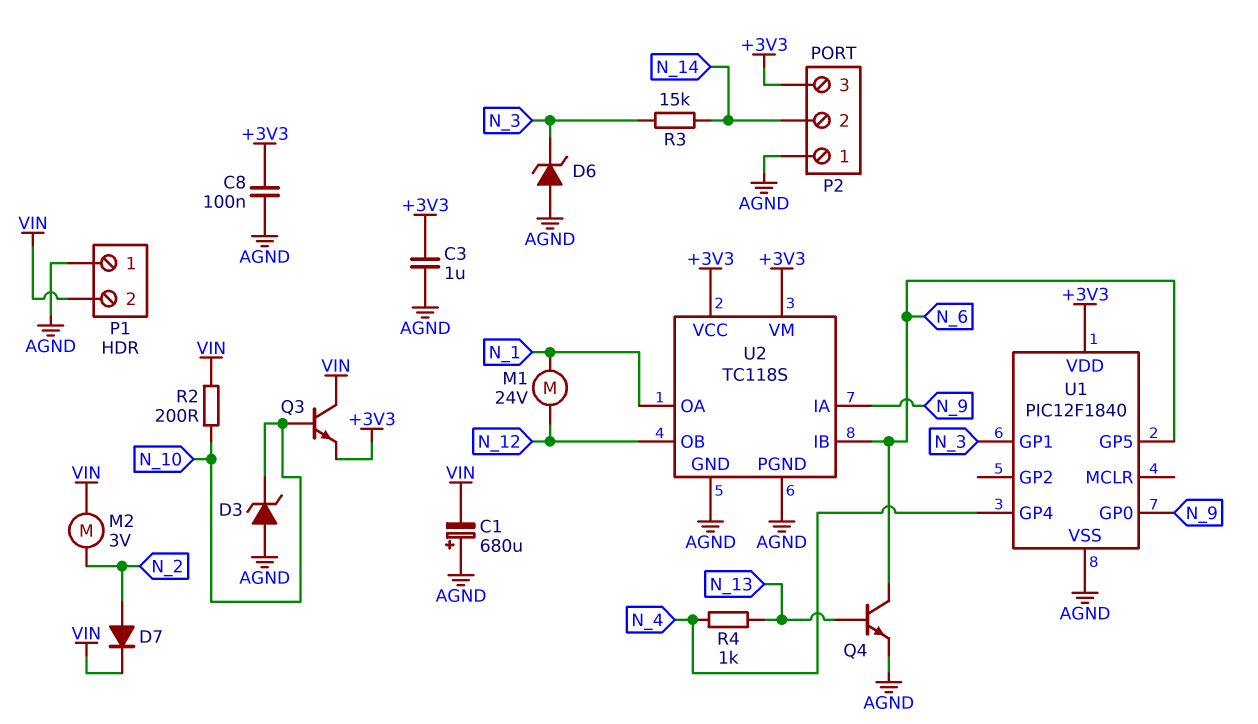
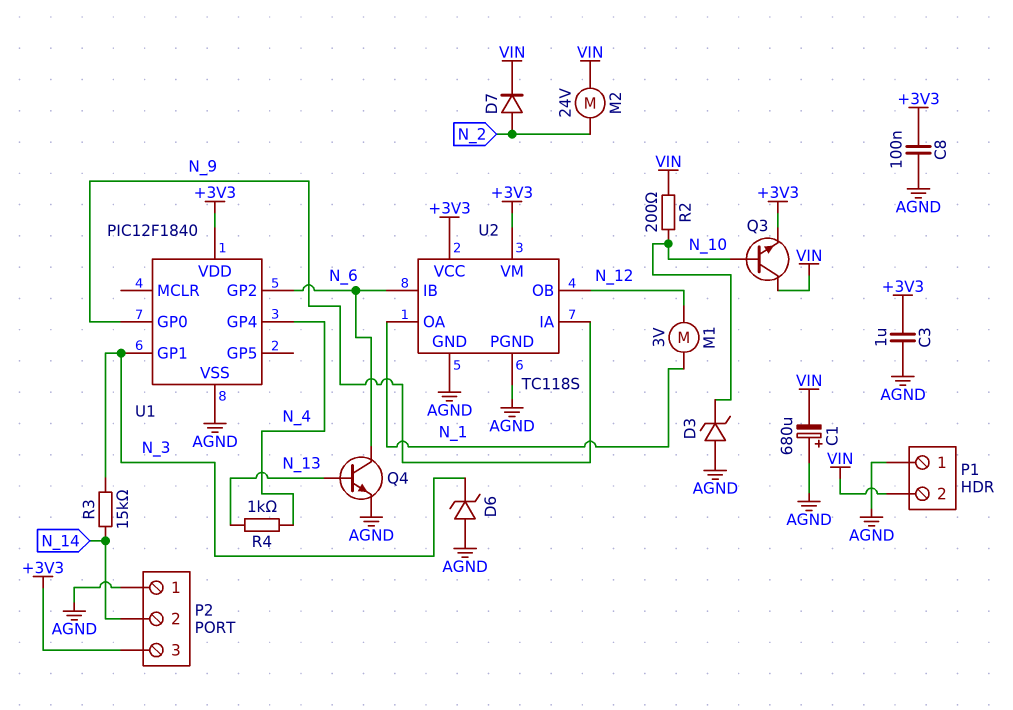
M1: motor 24V (N_1, N_12) -> motor 3V (N_1, N_12)
M2: motor 3V (N_2, VIN) -> motor 24V (N_2, VIN)
U1 pin GP2: none -> N_6
U1 pin GP5: N_6 -> none

